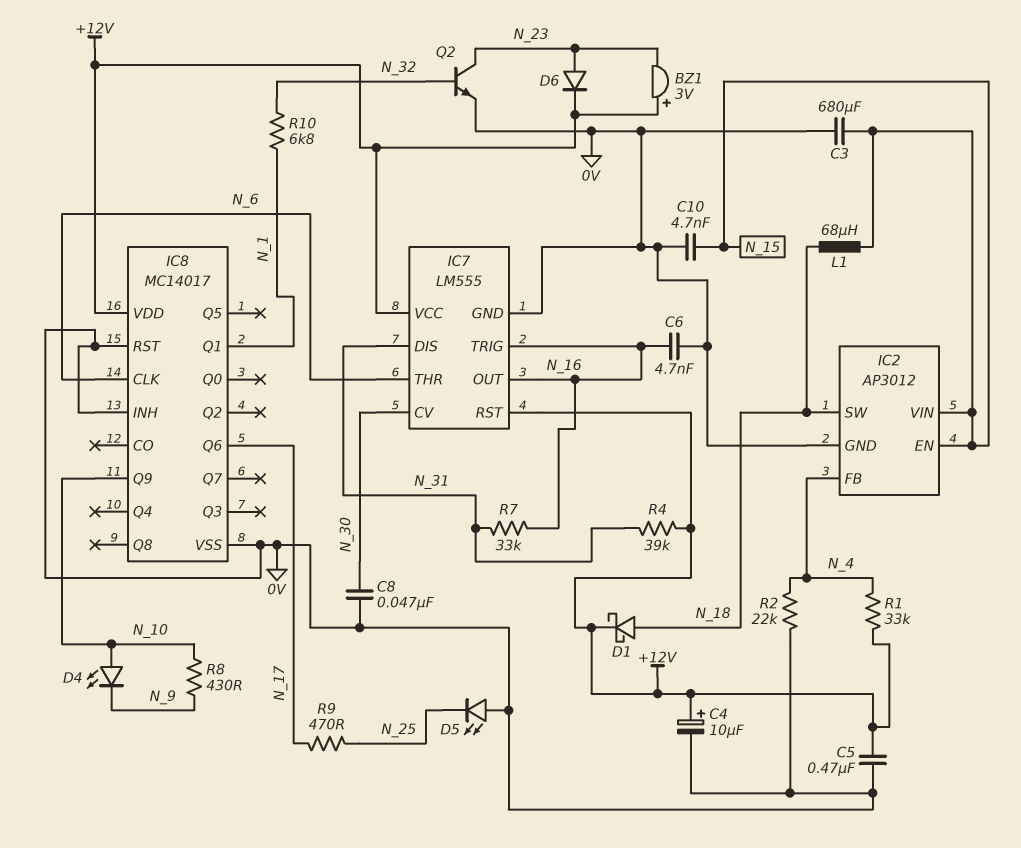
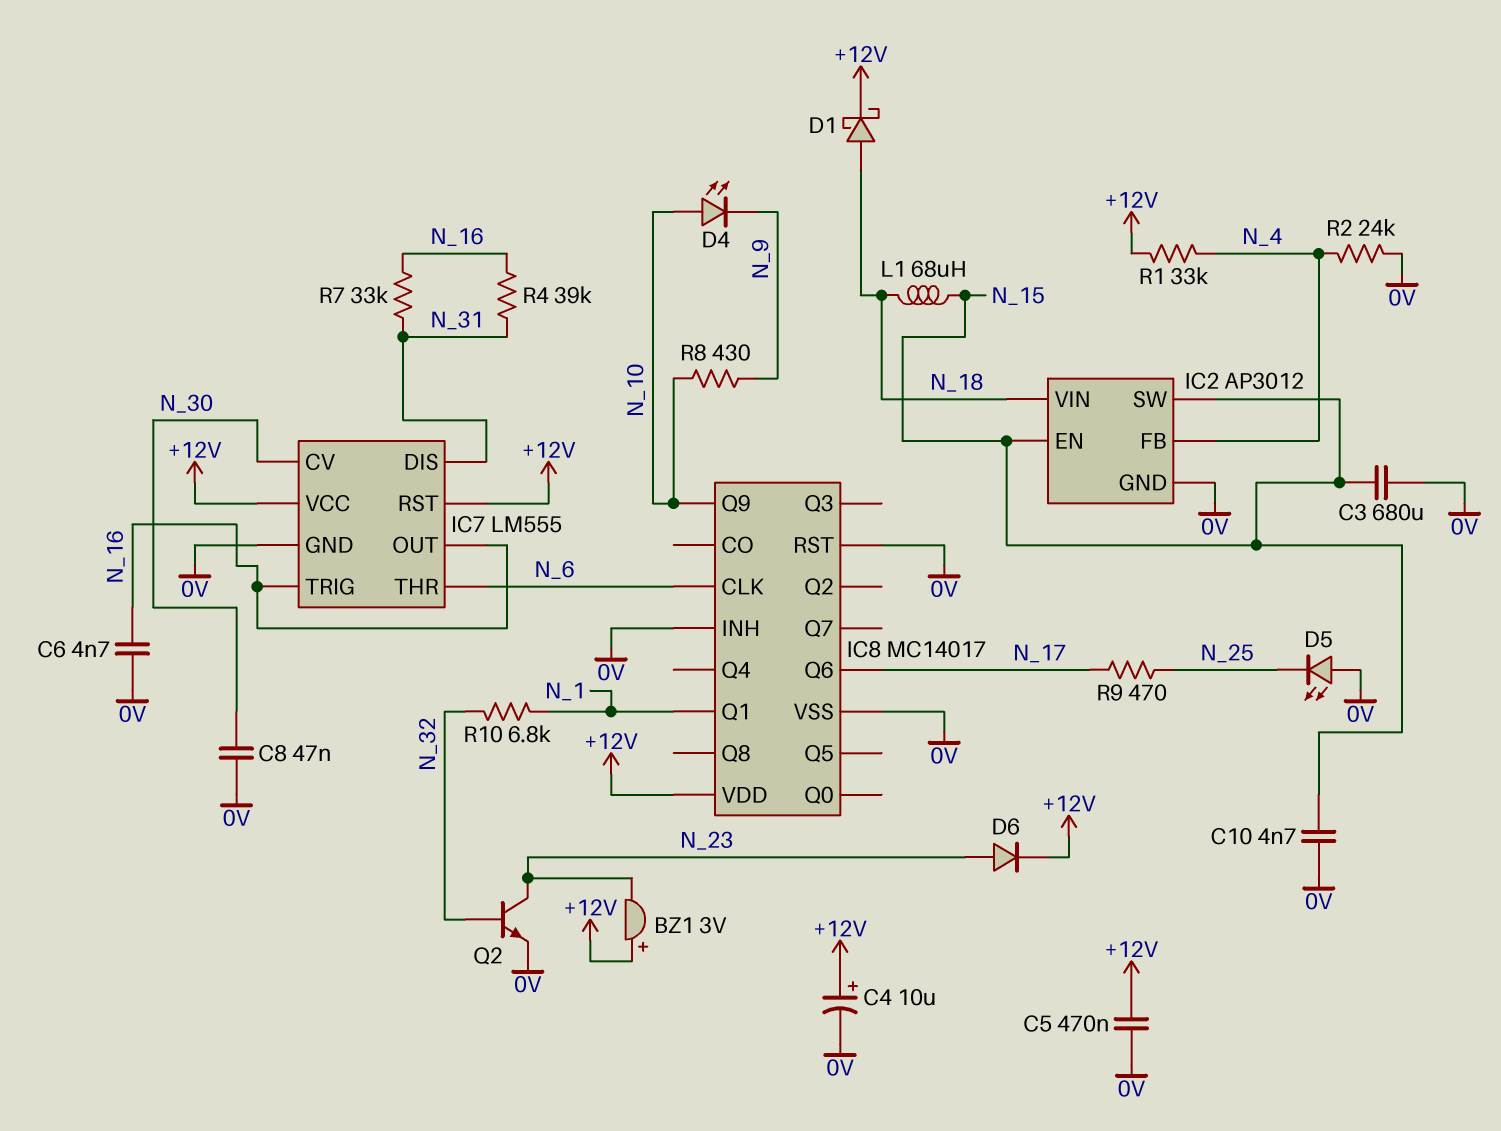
IC2 pin SW: N_18 -> N_15
IC2 pin VIN: N_15 -> N_18
R2: 22k (0V, N_4) -> 24k (0V, N_4)
R4: 39k (+12V, N_31) -> 39k (N_16, N_31)

